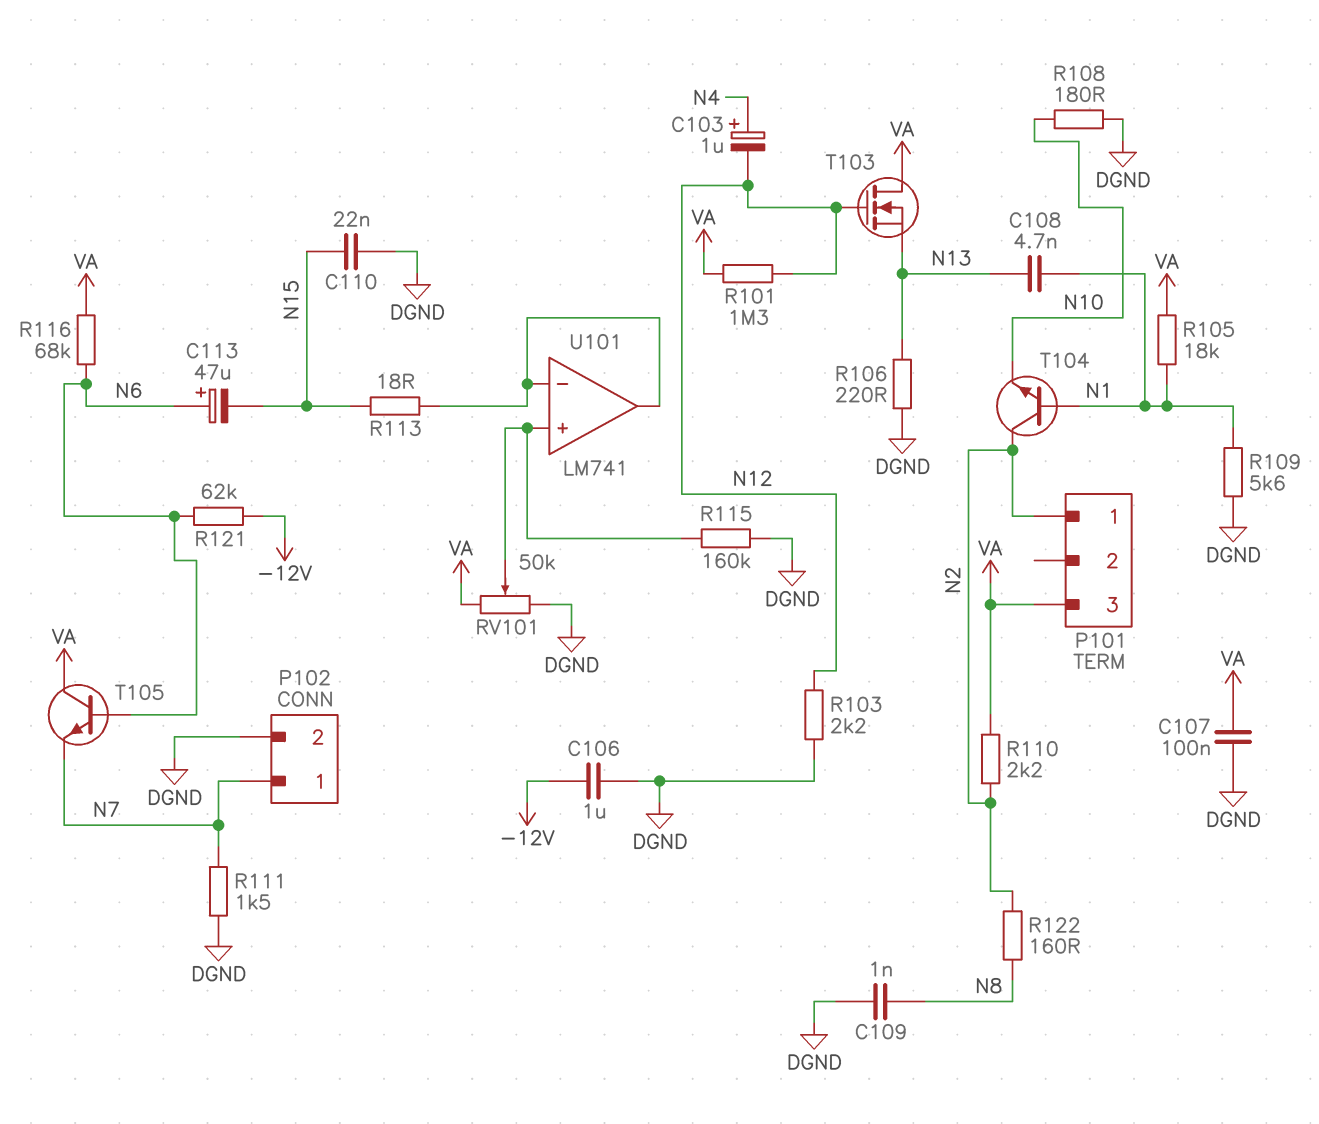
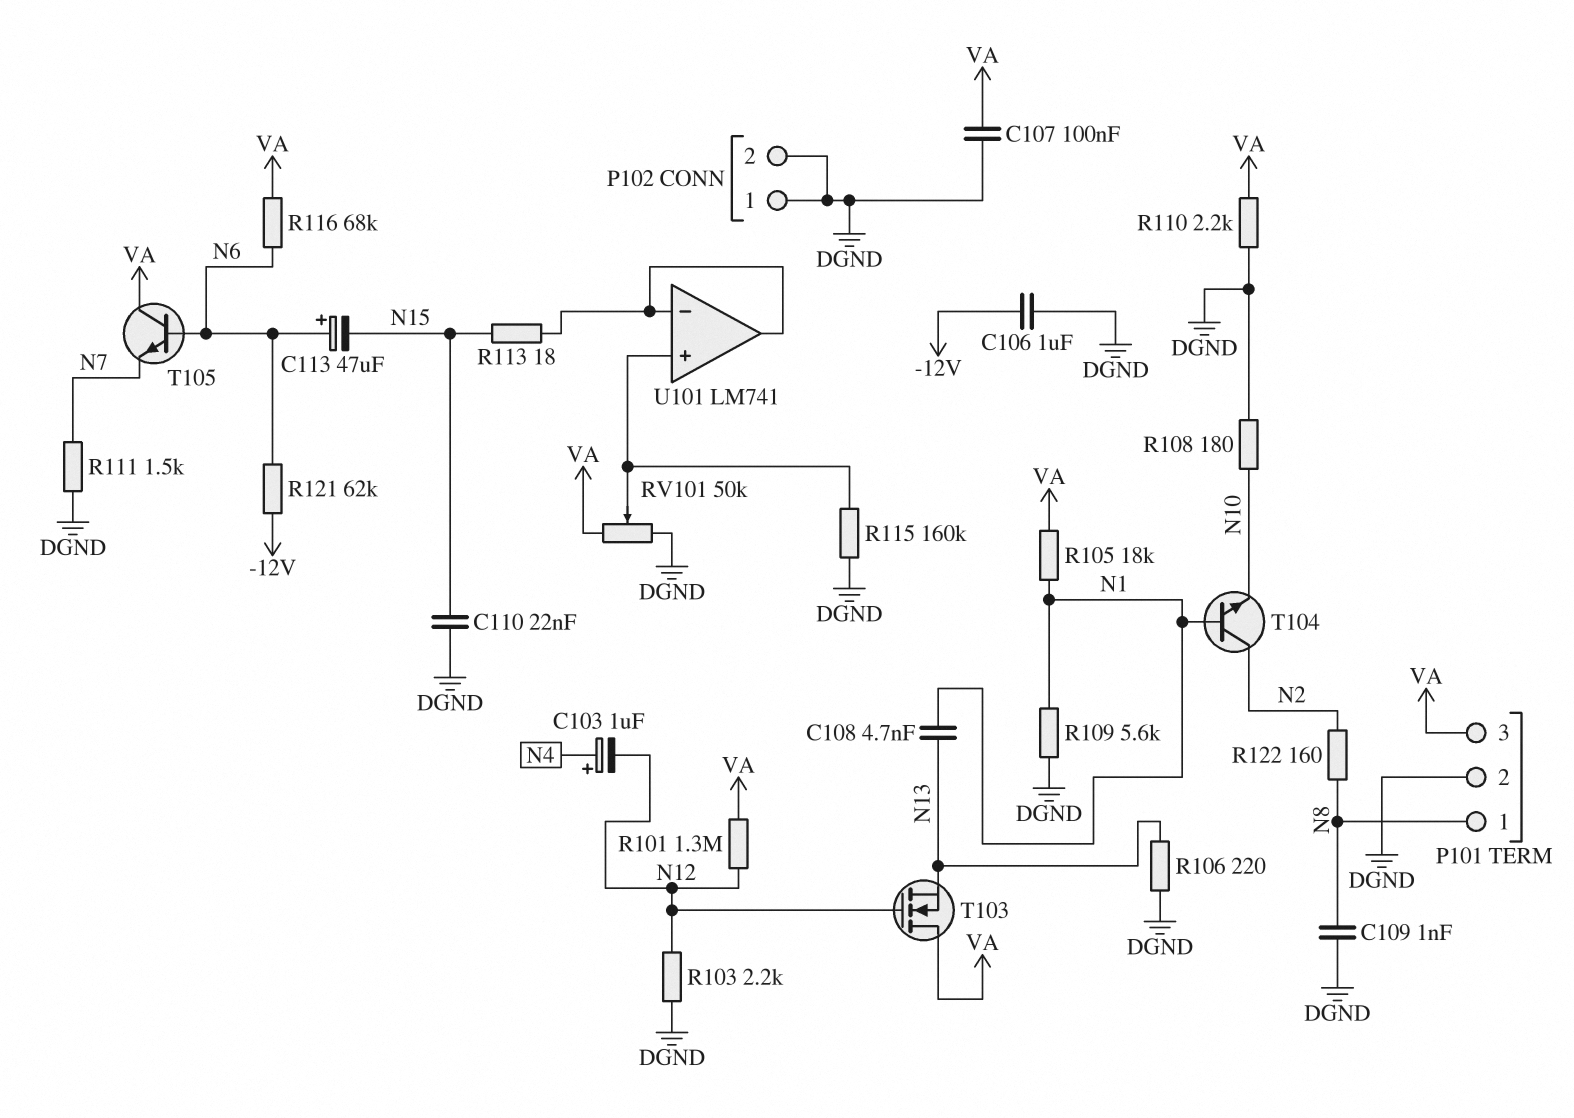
P101 pin 1: N2 -> N8
P101 pin 2: none -> DGND
P102 pin 1: N7 -> DGND
R110: 2.2k (N2, VA) -> 2.2k (DGND, VA)

